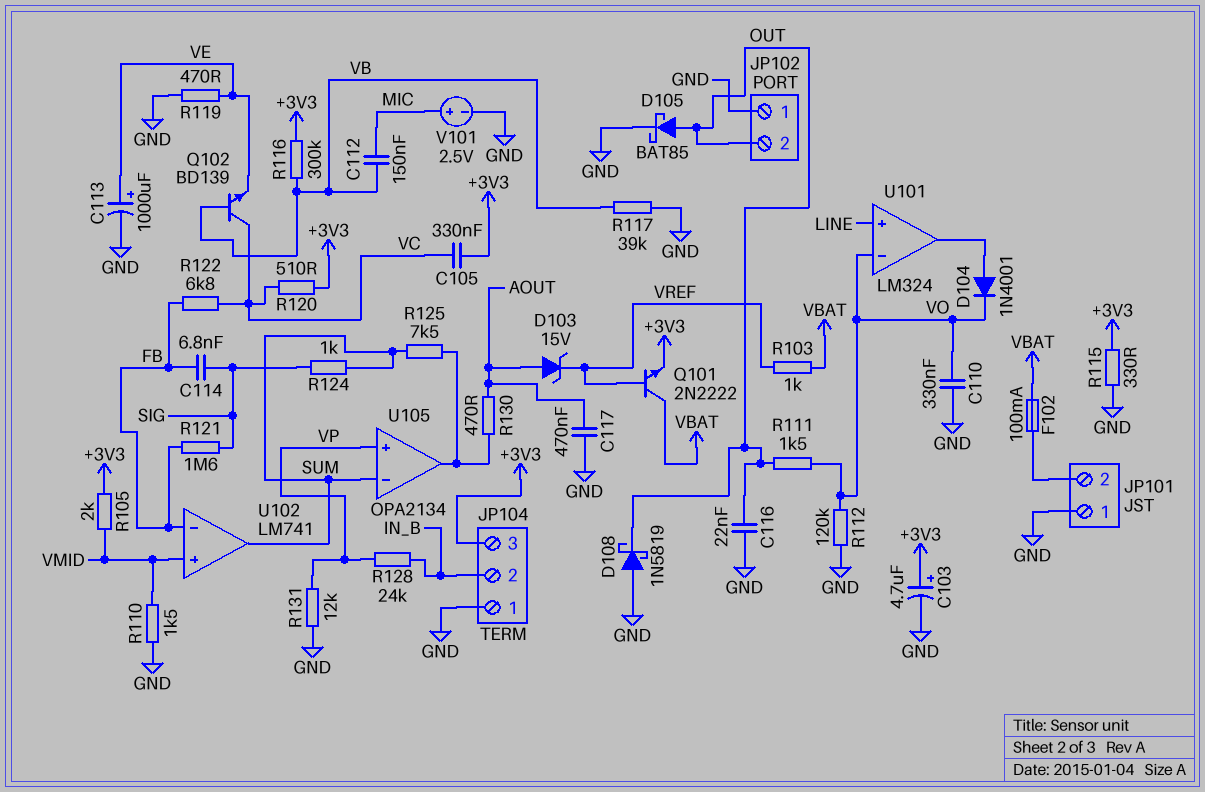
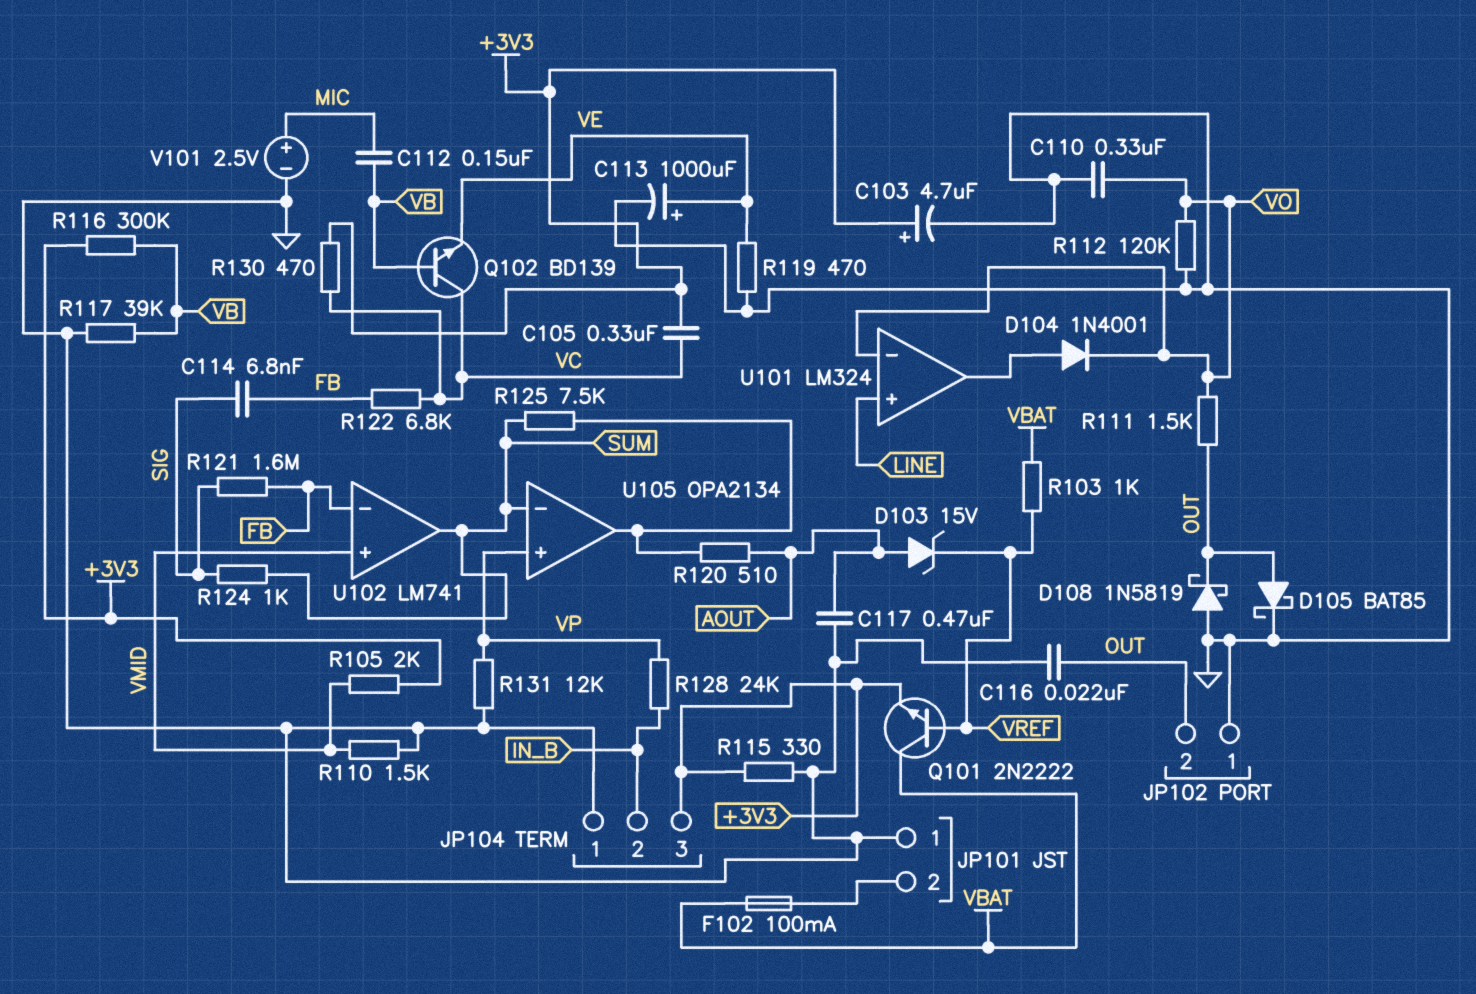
R120: 510 (+3V3, VC) -> 510 (AOUT, U105/out)
R130: 470 (AOUT, U105/out) -> 470 (+3V3, VC)

